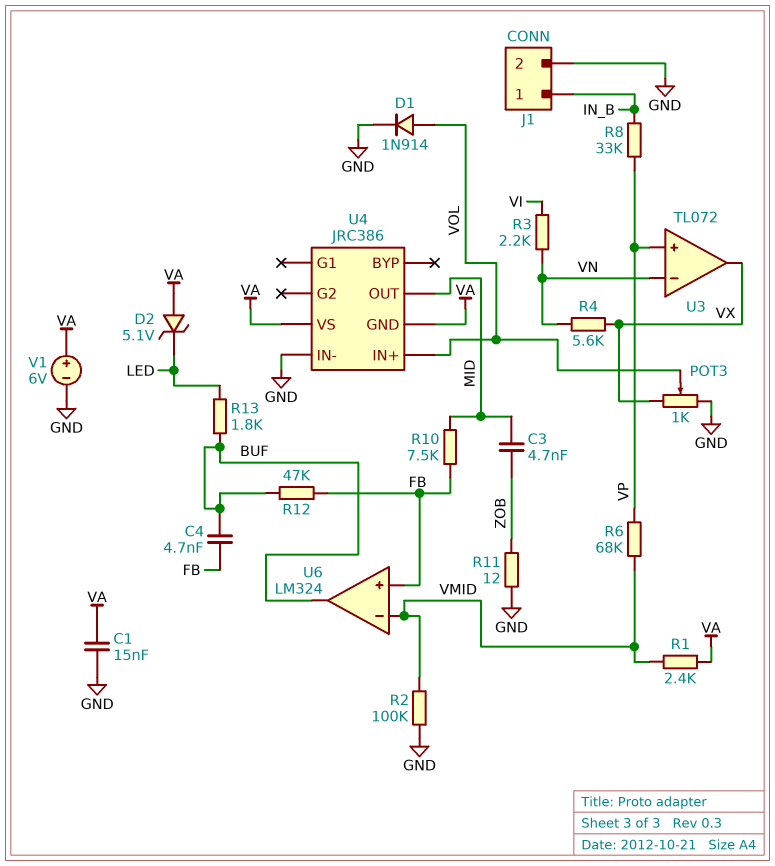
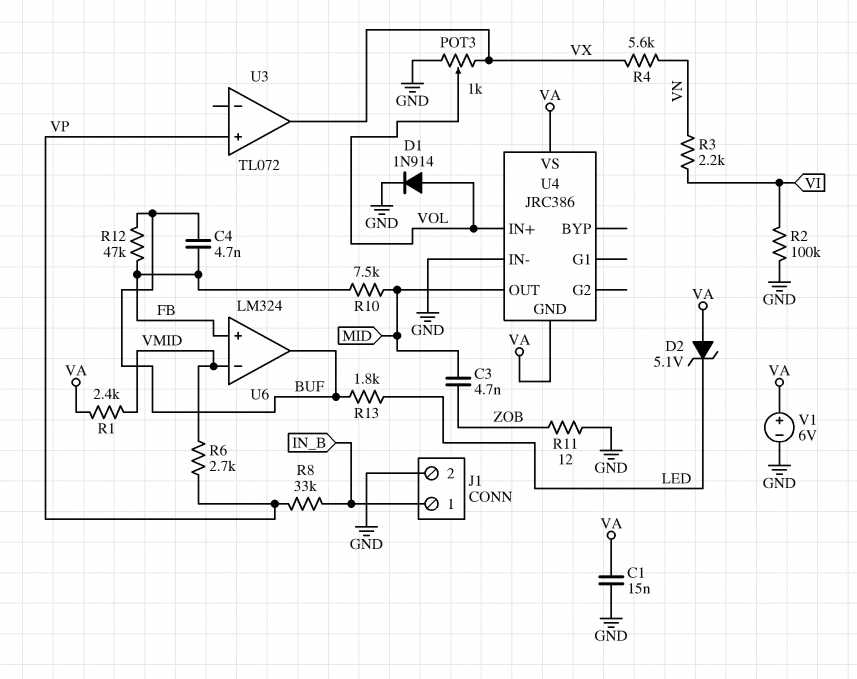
R2: 100k (GND, VMID) -> 100k (GND, VI)
R6: 68k (VMID, VP) -> 2.7k (VMID, VP)
U3 pin in-: VN -> none

